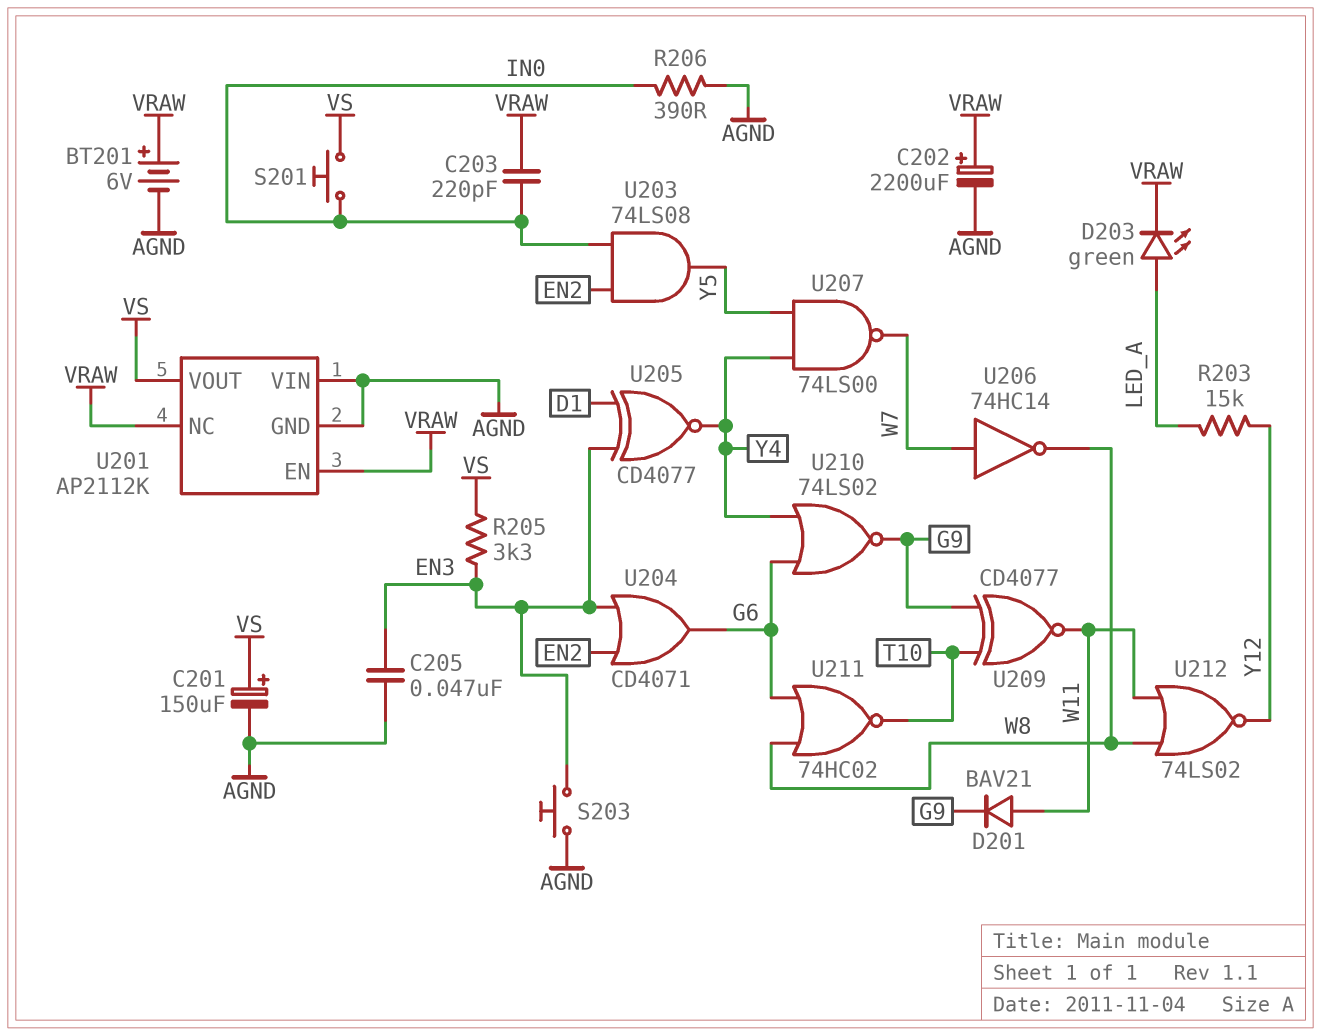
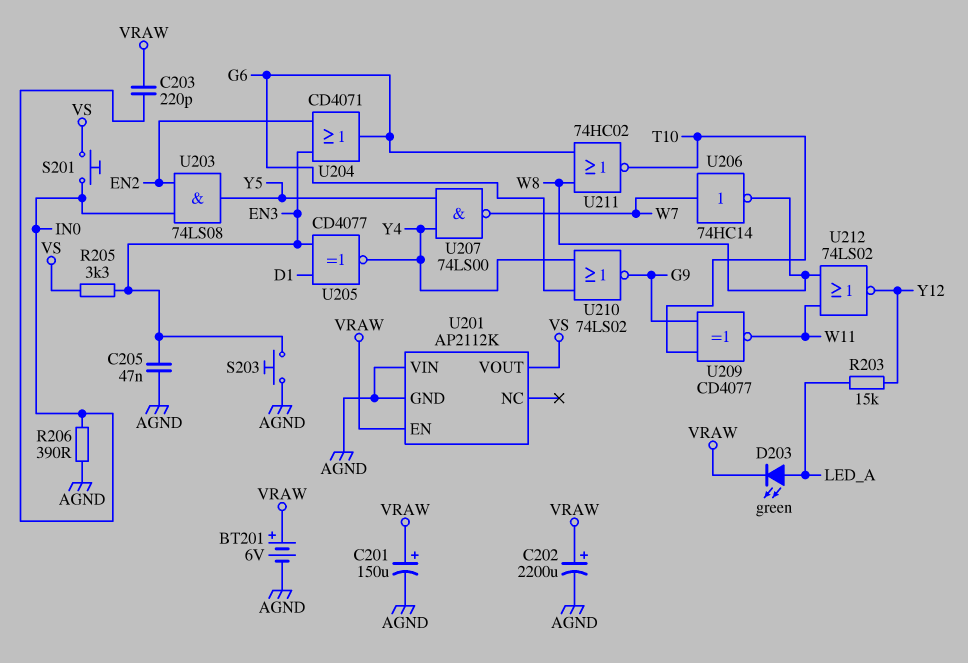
C201: 150uF (plus VS, minus AGND) -> 150uF (plus VRAW, minus AGND)
D201: diode BAV21 (A W11, K G9) -> none
U201 pin NC: VRAW -> none

